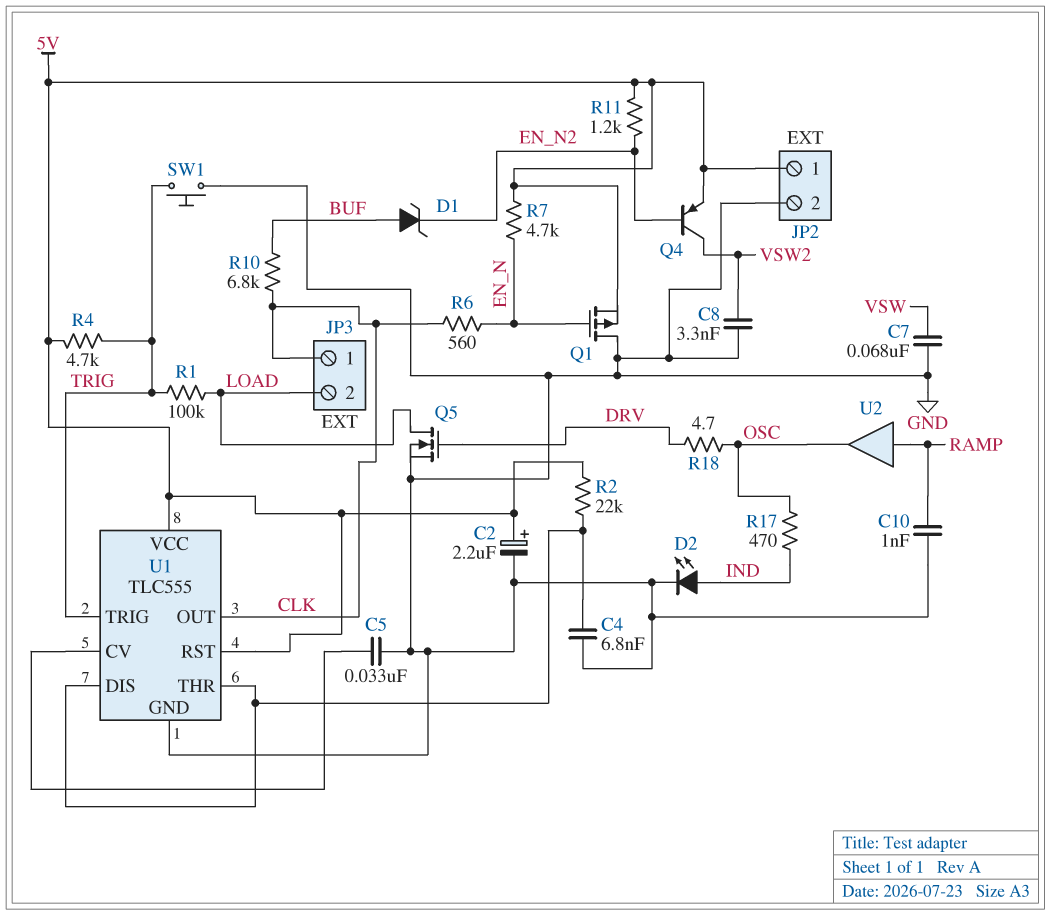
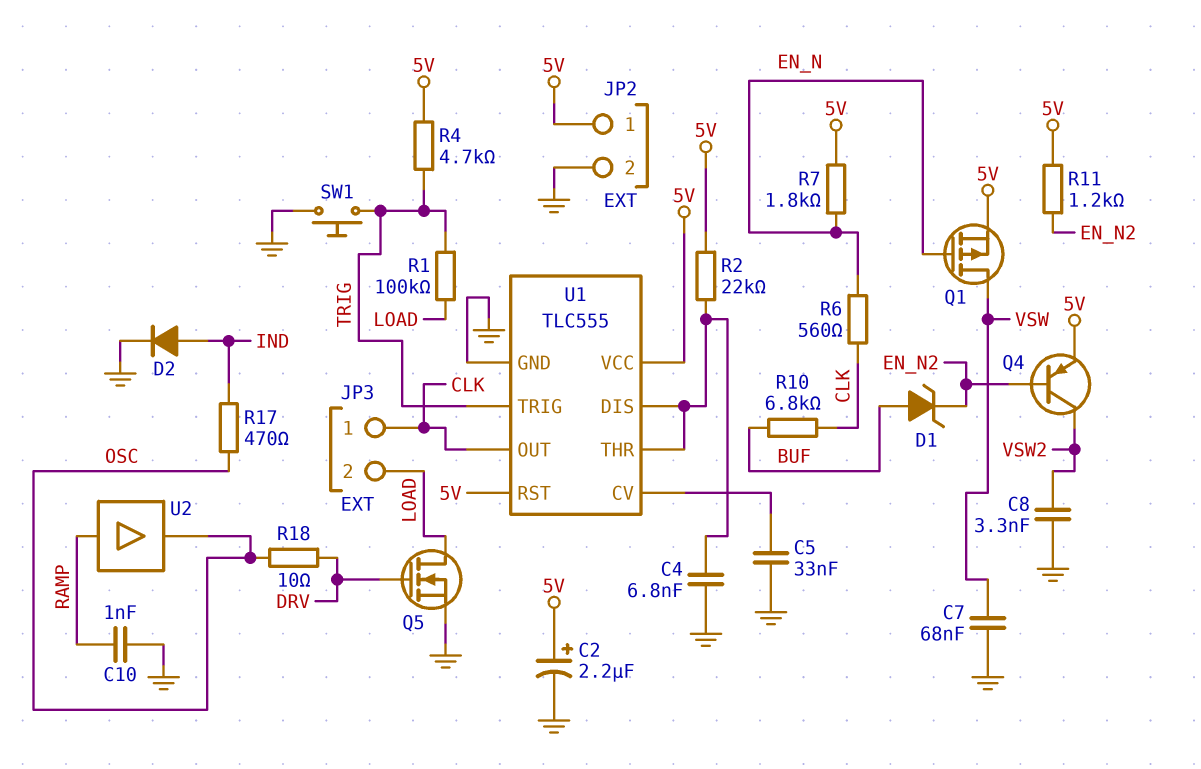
D2: LED (A IND, K GND) -> diode (A IND, K GND)
Q1: PMOS (G EN_N, D GND, S 5V) -> PMOS (G EN_N, D VSW, S 5V)
R7: 4.7k (5V, EN_N) -> 1.8k (5V, EN_N)
R18: 4.7 (DRV, OSC) -> 10 (DRV, OSC)

